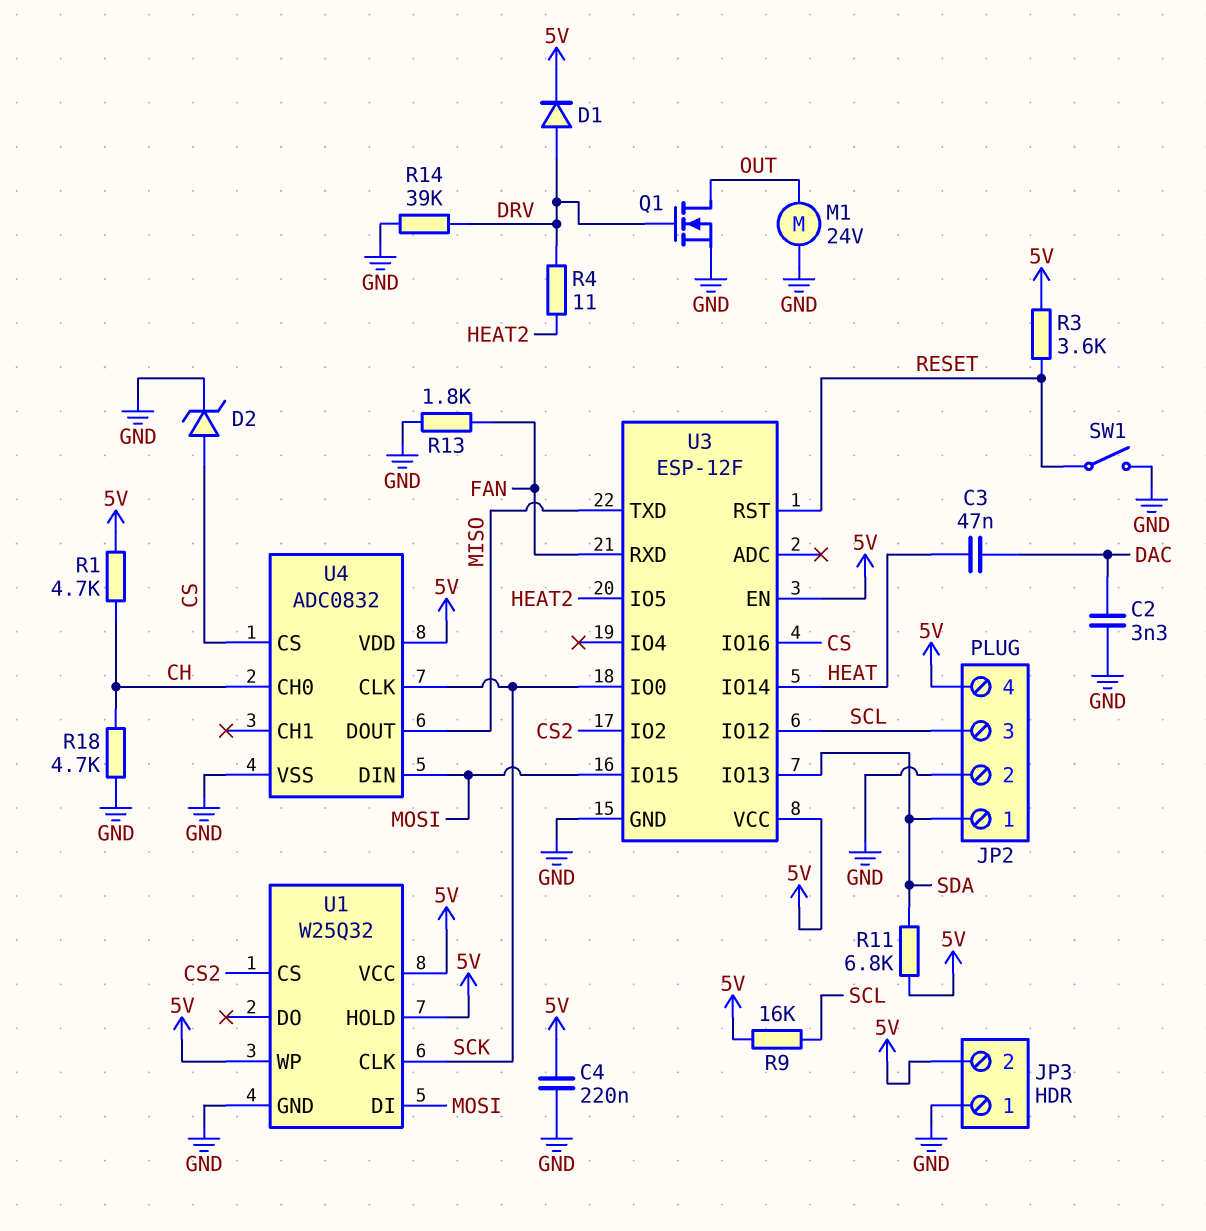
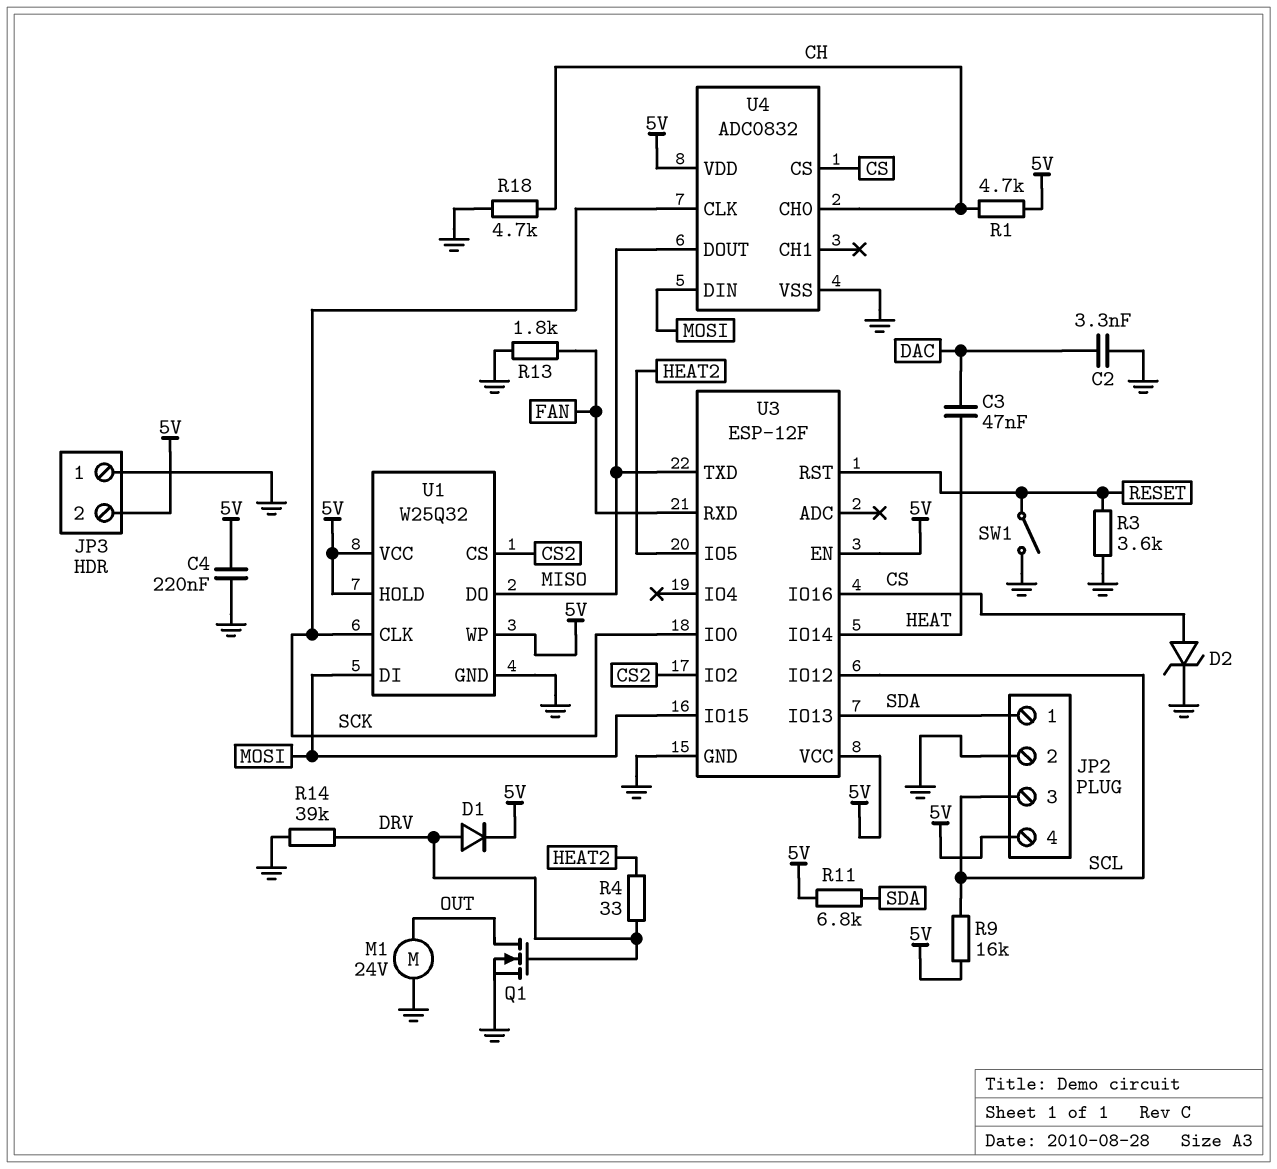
R3: 3.6k (5V, RESET) -> 3.6k (GND, RESET)
R4: 11 (DRV, HEAT2) -> 33 (DRV, HEAT2)
U1 pin DO: none -> MISO

